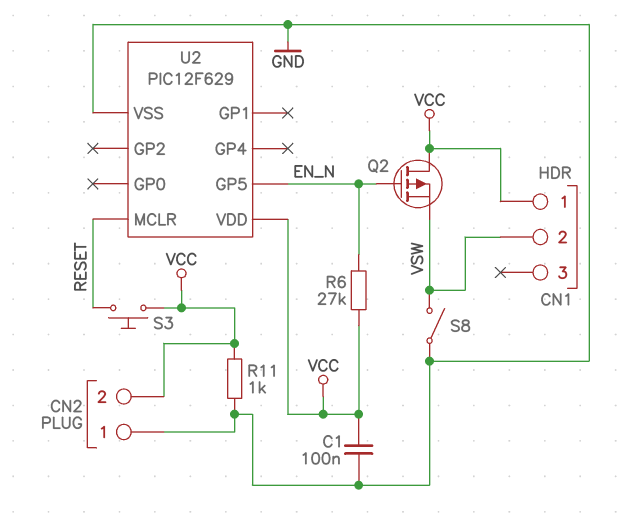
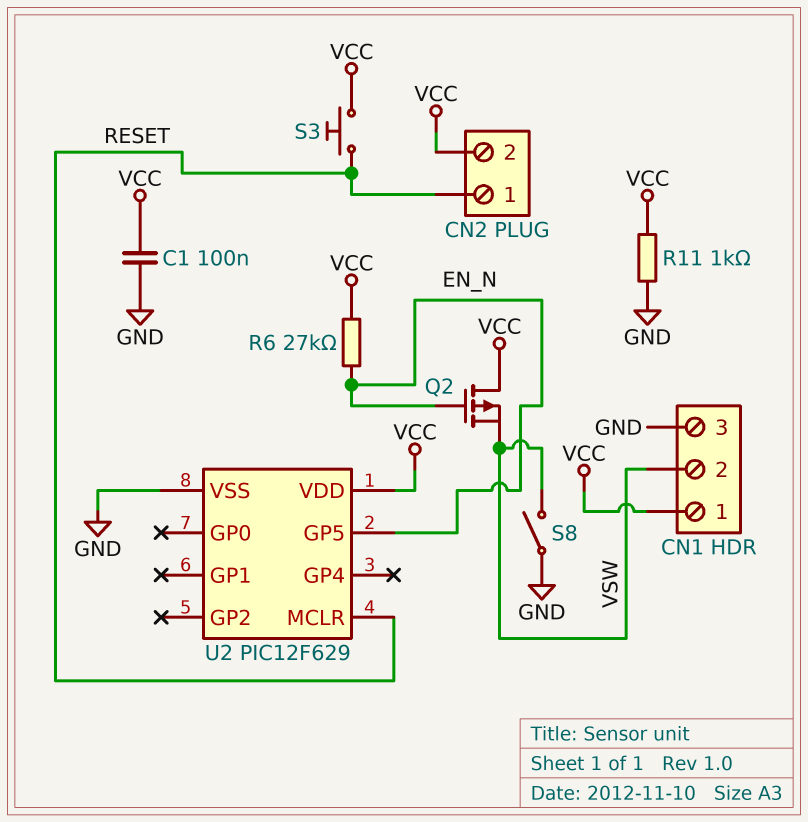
CN1 pin 3: none -> GND
CN2 pin 1: GND -> RESET

